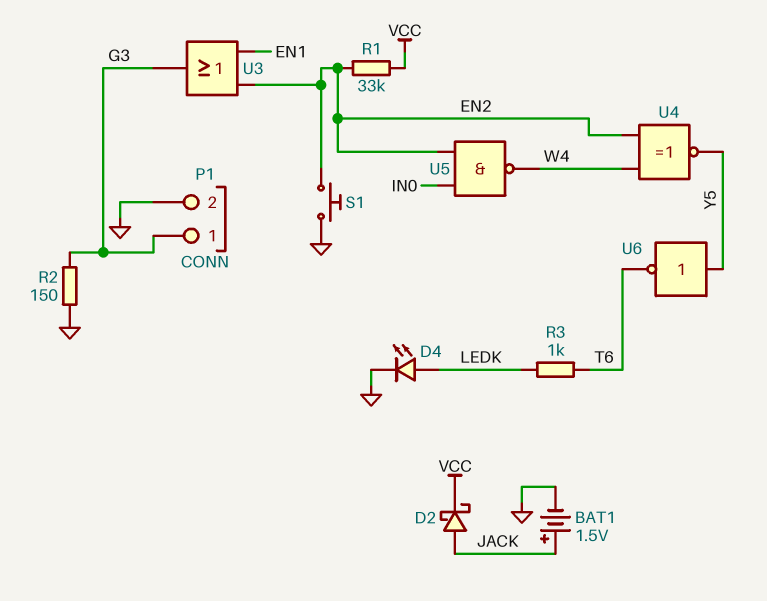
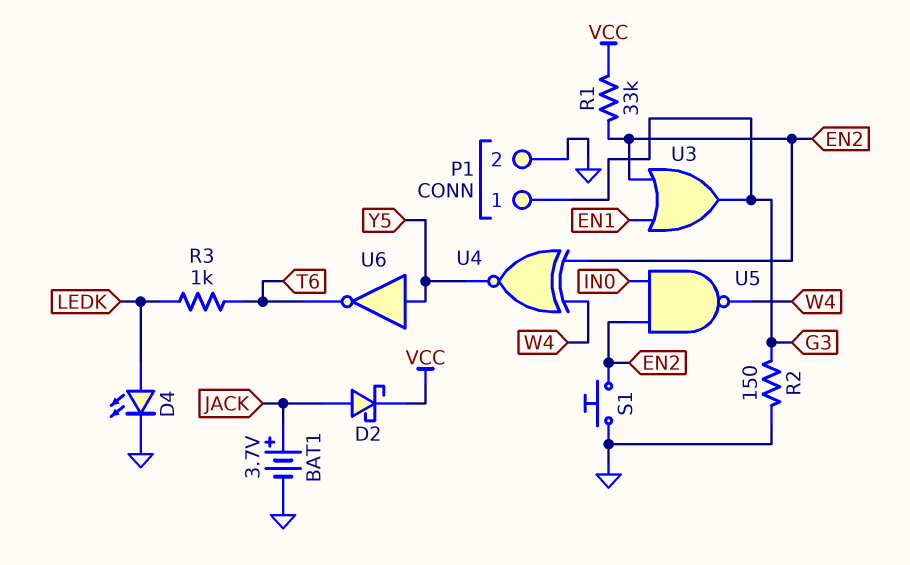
BAT1: 1.5V (plus JACK, minus GND) -> 3.7V (plus JACK, minus GND)

